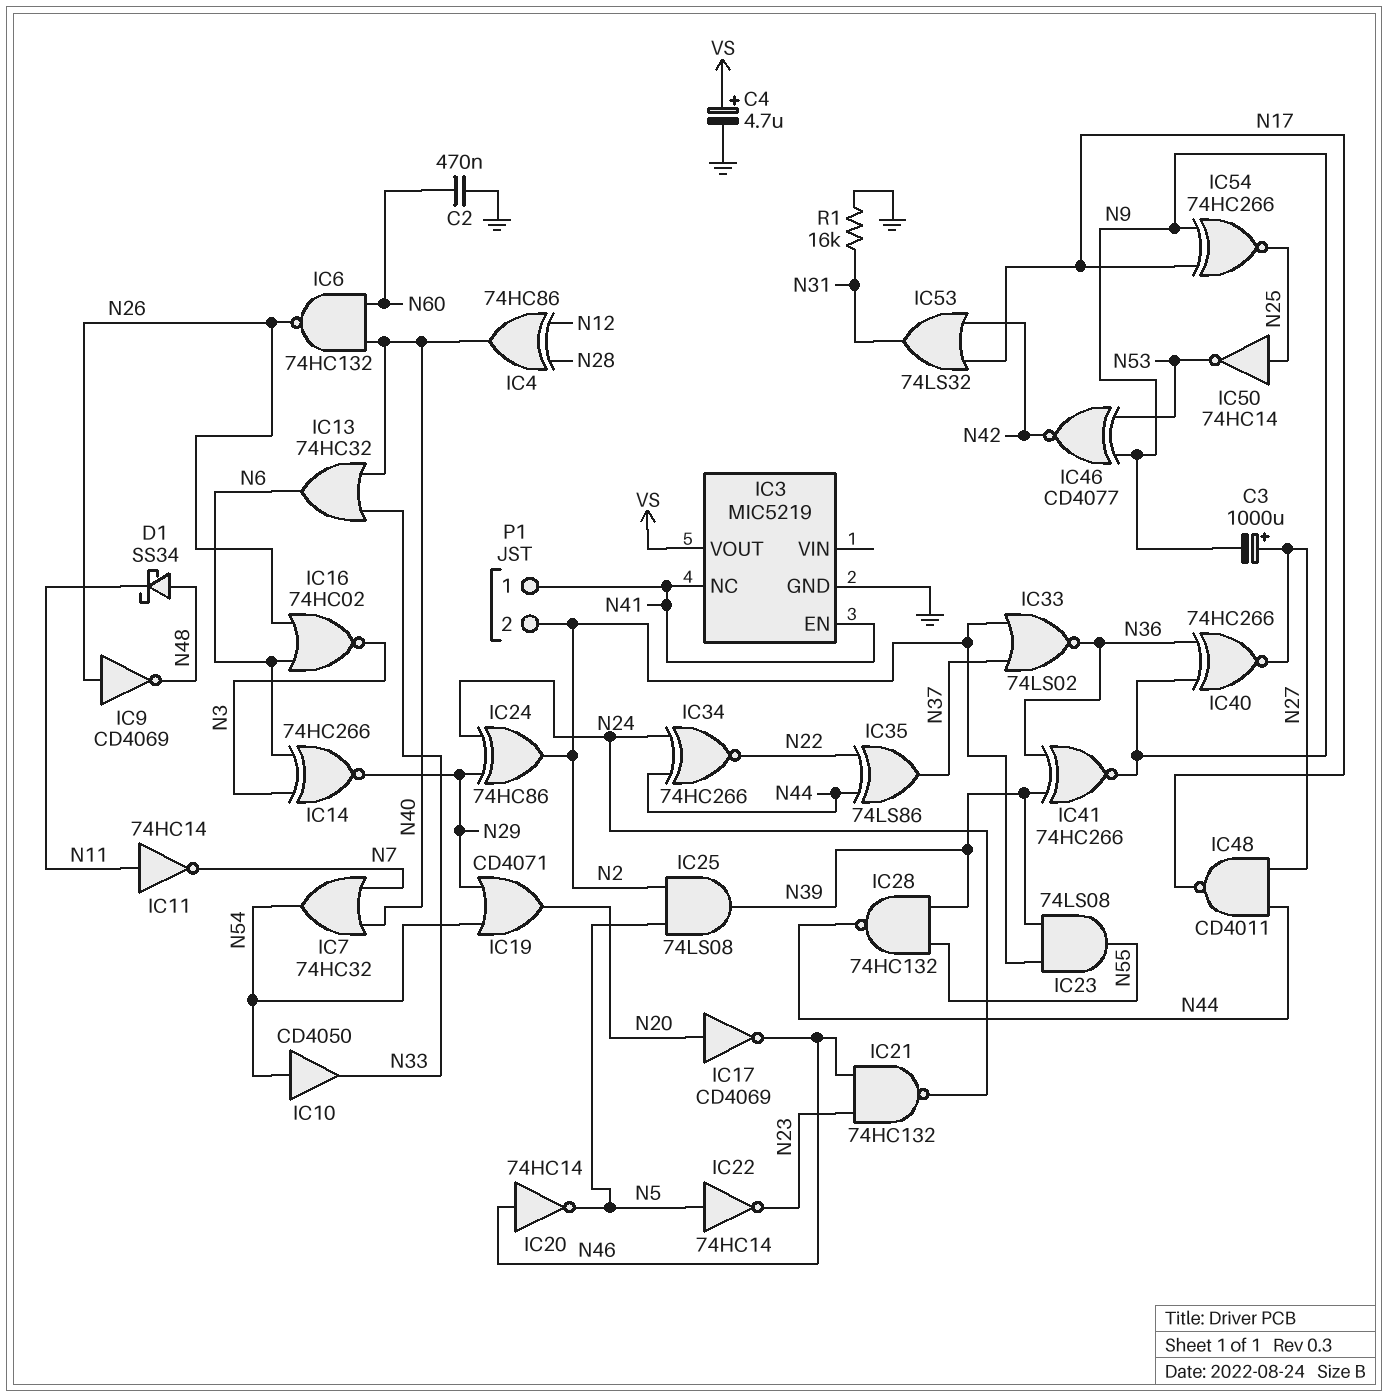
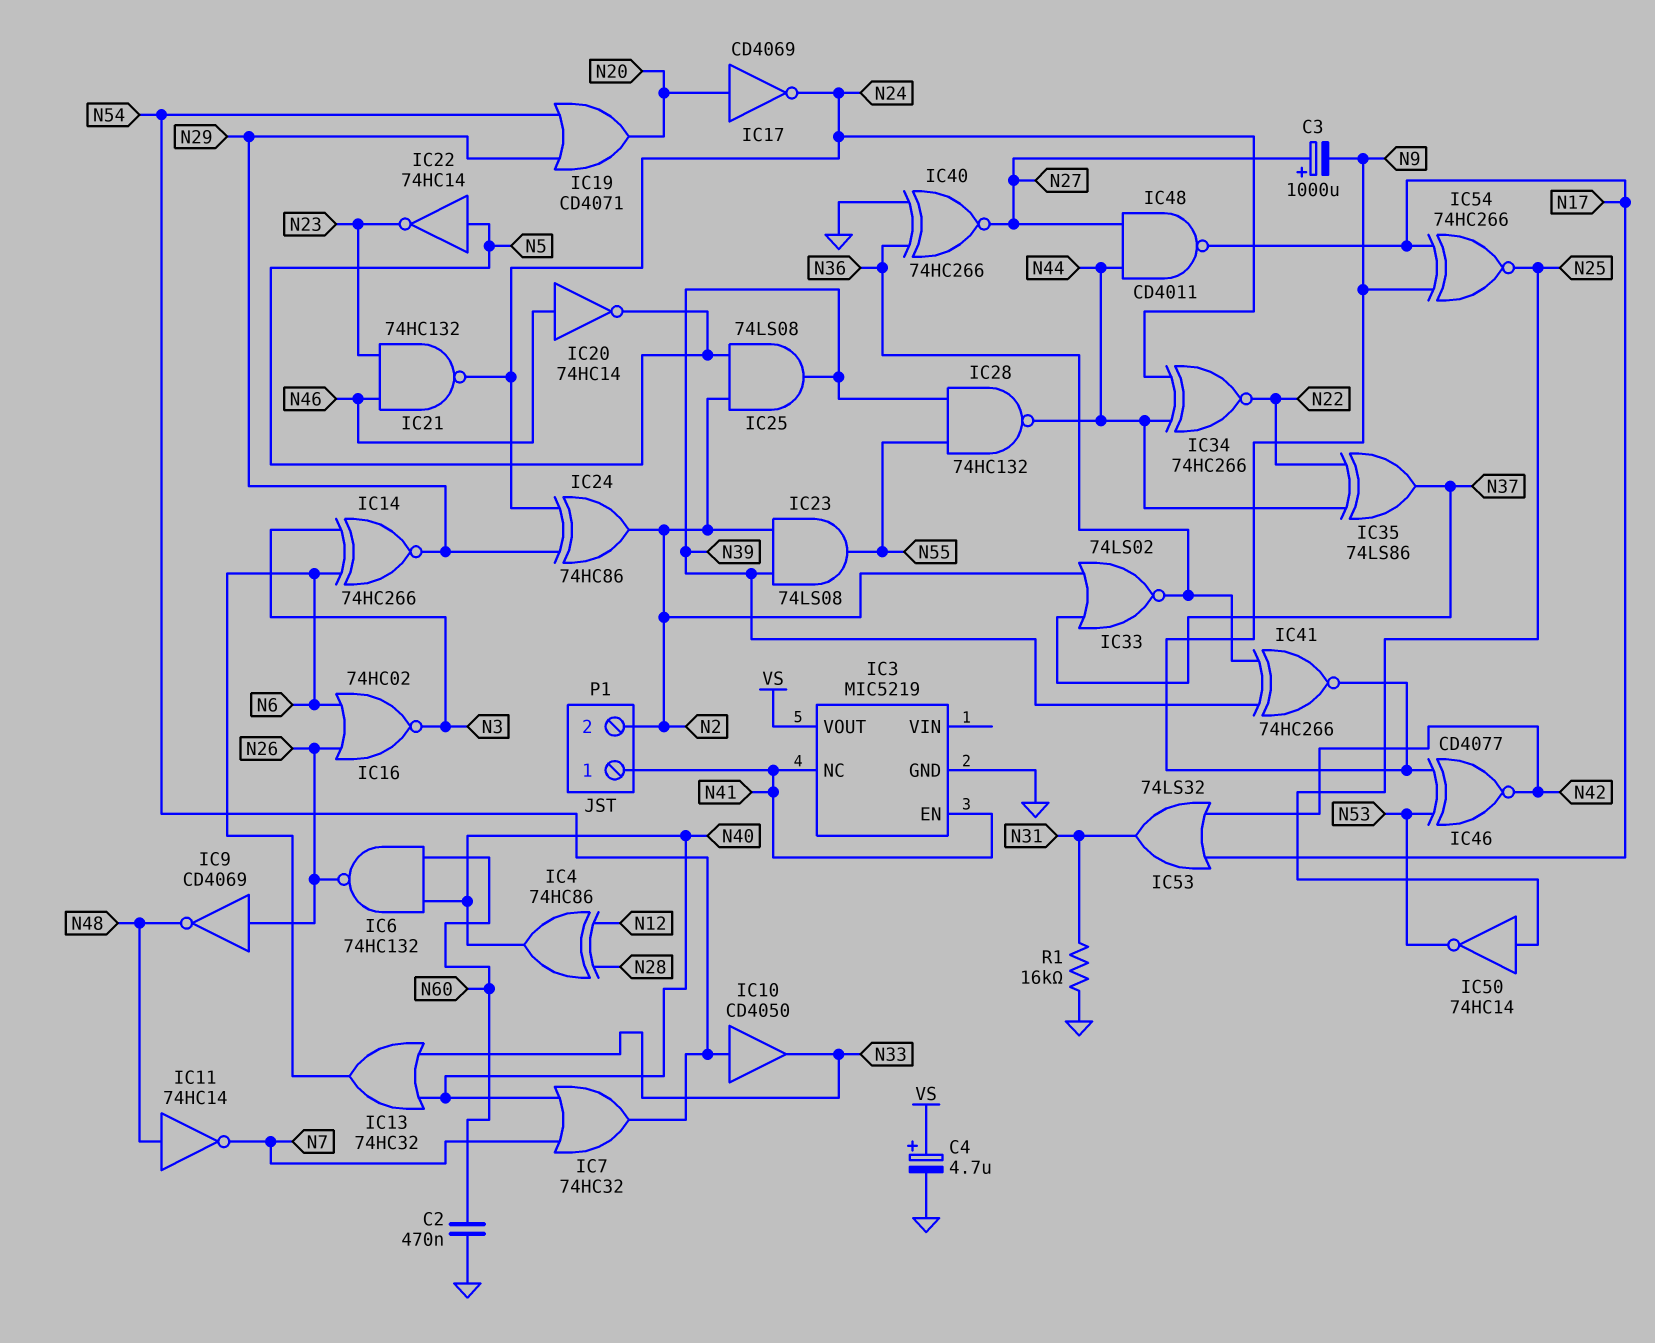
D1: schottky SS34 (A N48, K N11) -> none
IC11: NOT 74HC14 (in N11, out N7) -> NOT 74HC14 (in N48, out N7)
IC17: NOT CD4069 (in N20, out N46) -> NOT CD4069 (in N20, out N24)
IC40: XNOR 74HC266 (in N9, in N36, out N27) -> XNOR 74HC266 (in GND, in N36, out N27)

